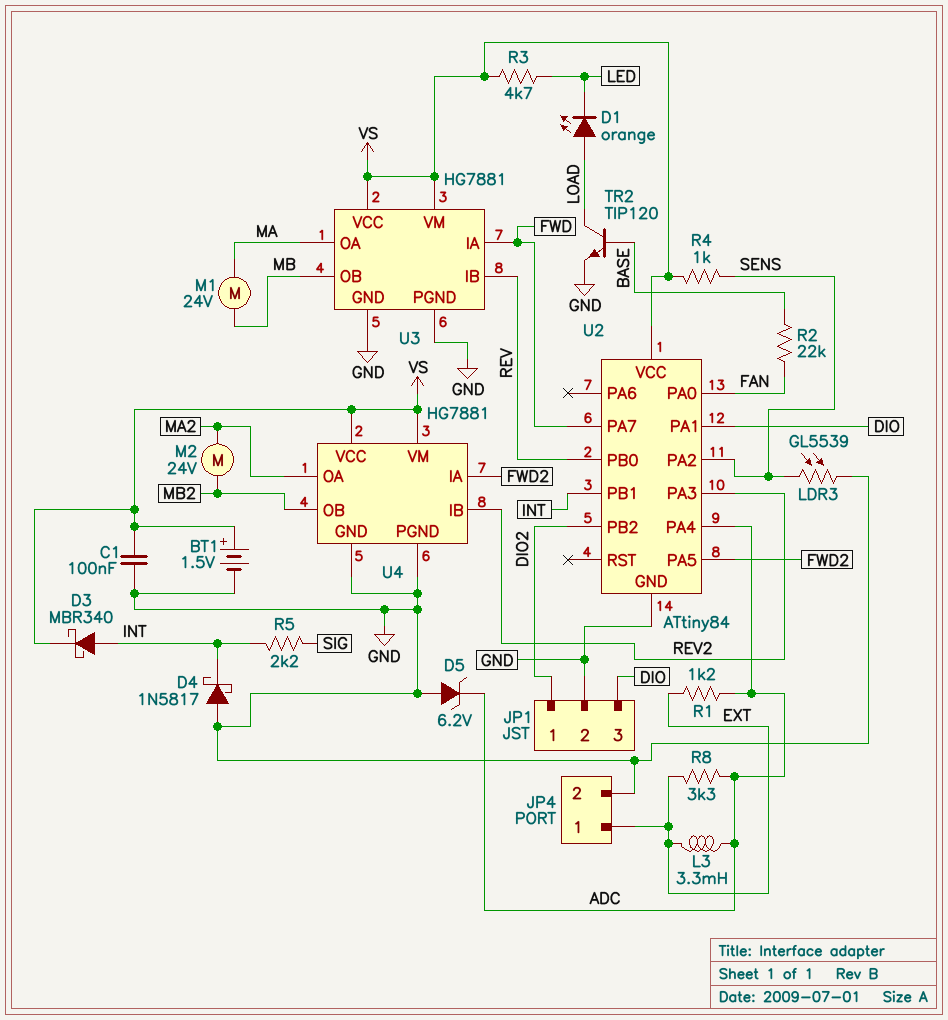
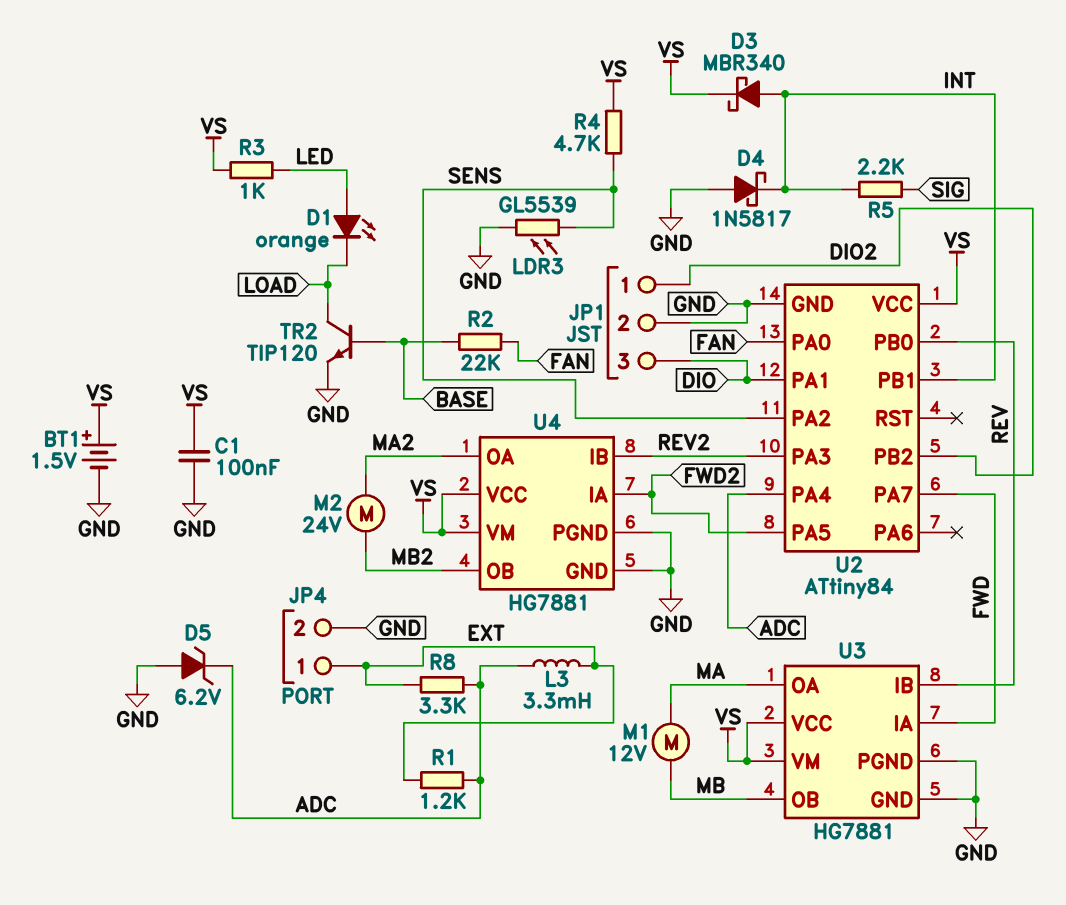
D1: LED orange (A LOAD, K LED) -> LED orange (A LED, K LOAD)
M1: motor 24V (MA, MB) -> motor 12V (MA, MB)
R3: 4.7k (LED, VS) -> 1k (LED, VS)
R4: 1k (SENS, VS) -> 4.7k (SENS, VS)

